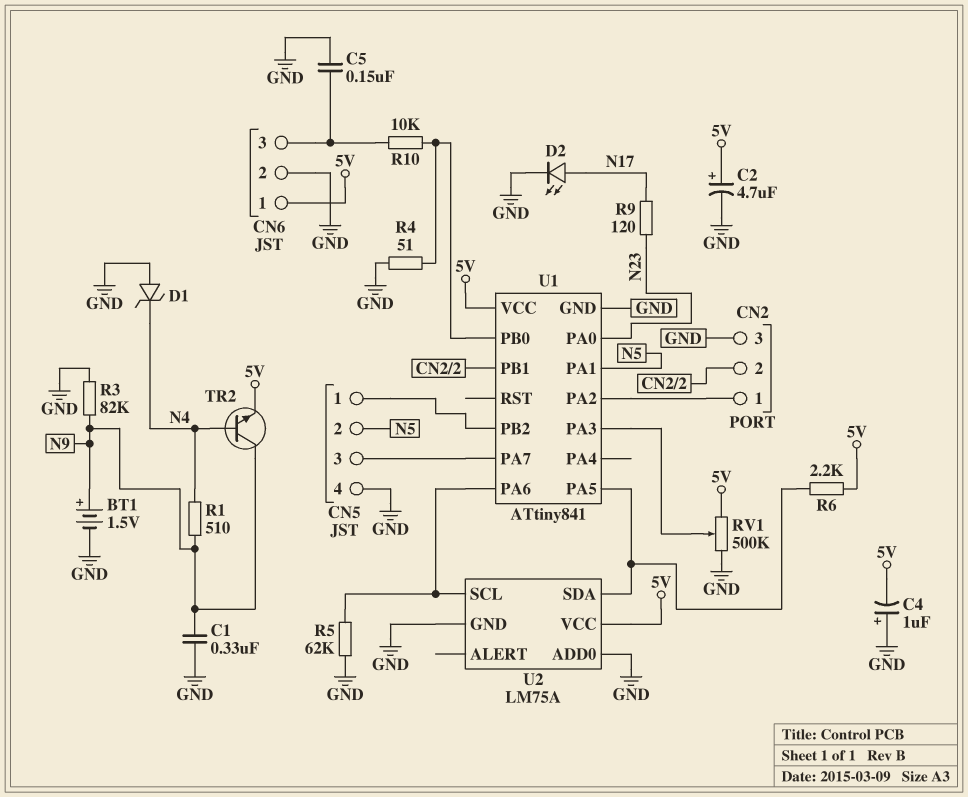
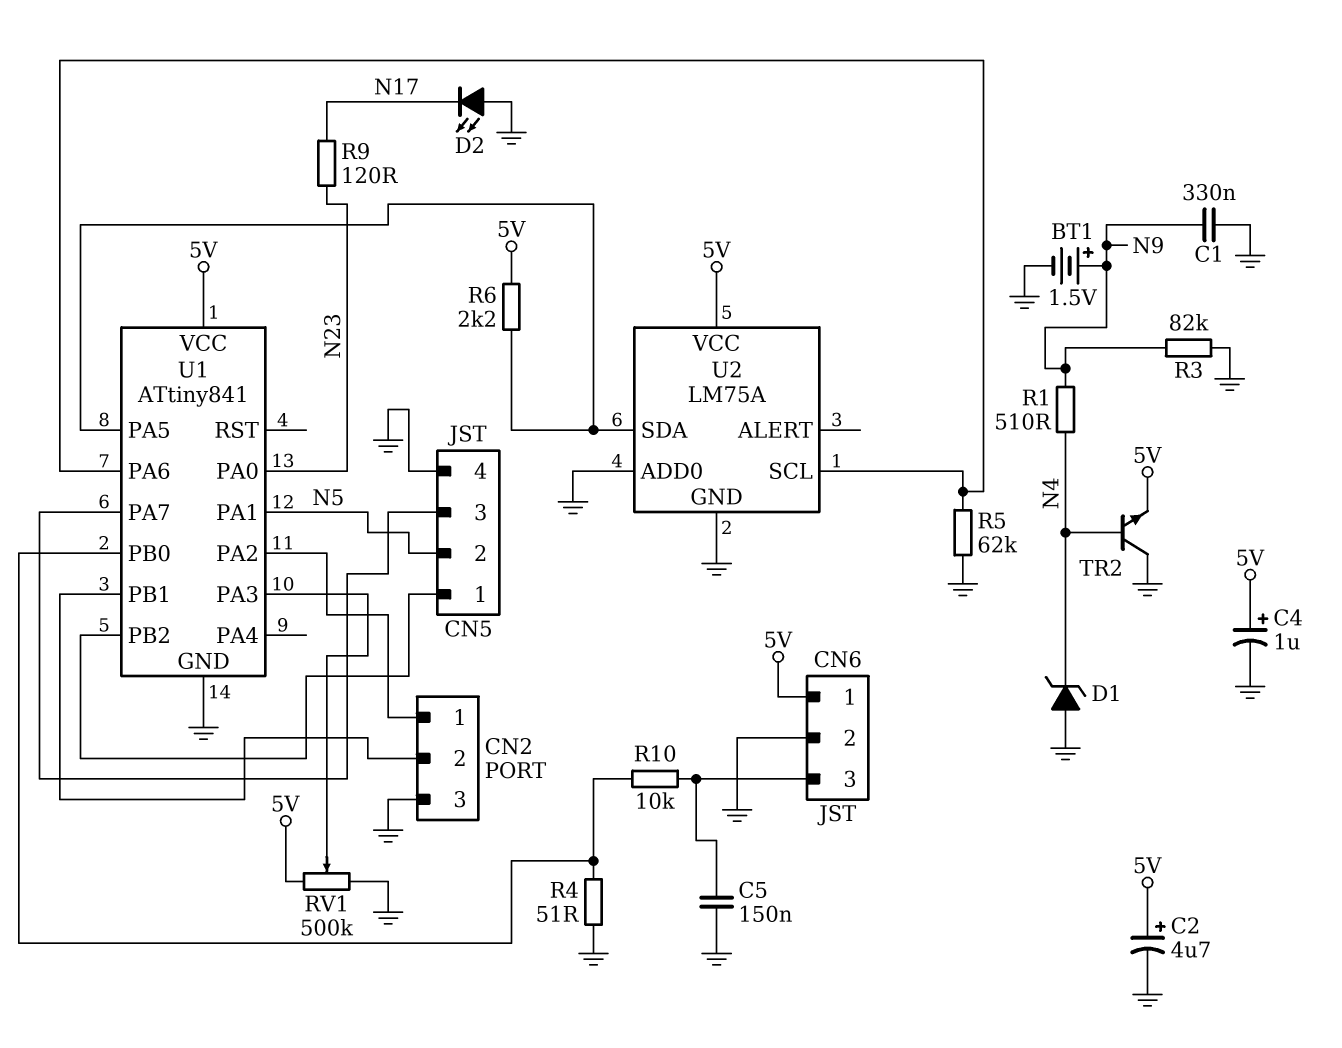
C4: 1uF (plus GND, minus 5V) -> 1uF (plus 5V, minus GND)
D2: LED (A N17, K GND) -> LED (A GND, K N17)
TR2: NPN (B N4, C N9, E 5V) -> NPN (B N4, C GND, E 5V)

